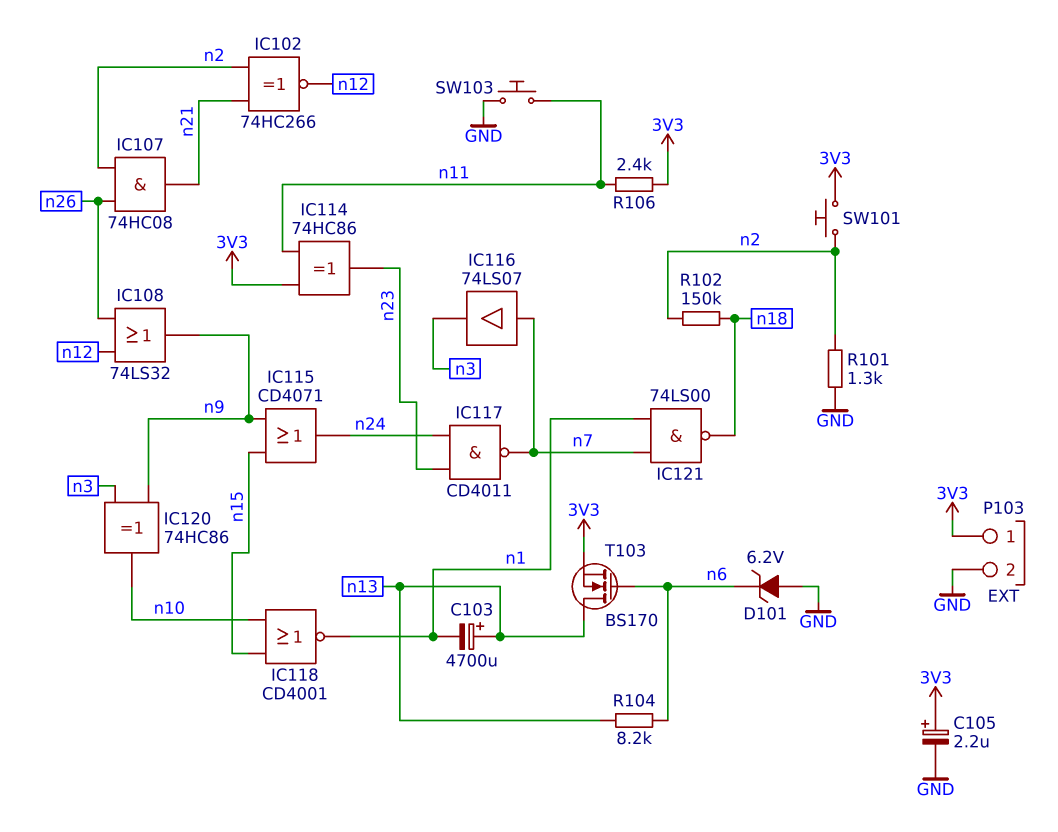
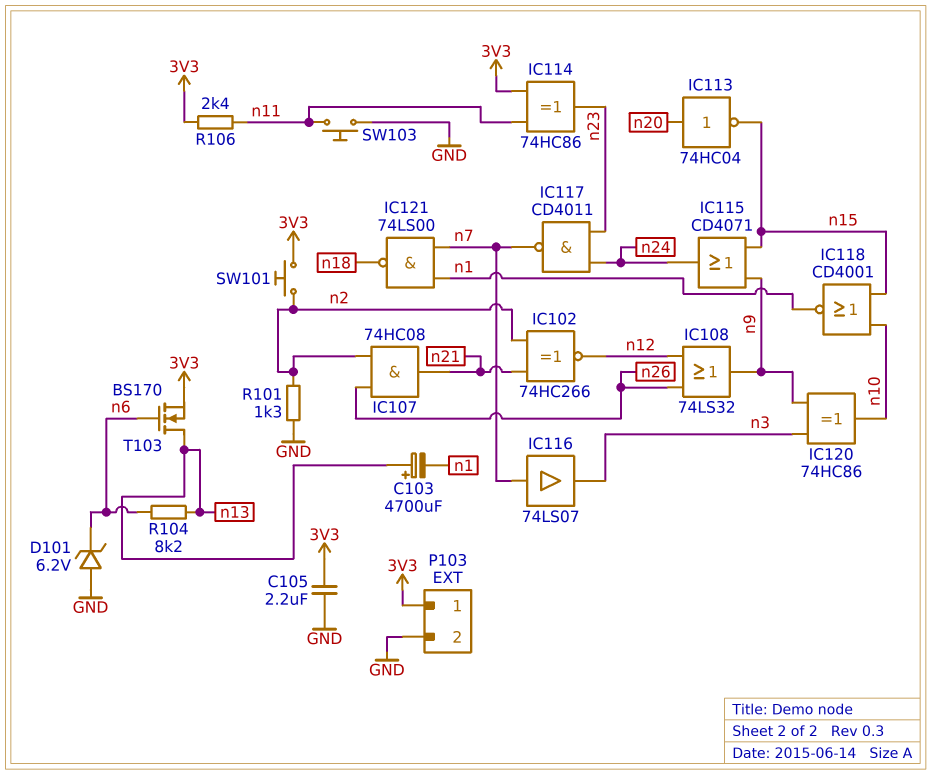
C105: 2.2uF (plus 3V3, minus GND) -> 2.2uF (3V3, GND)
IC113: none -> NOT 74HC04 (in n20, out n15)
R102: 150k (n2, n18) -> none

